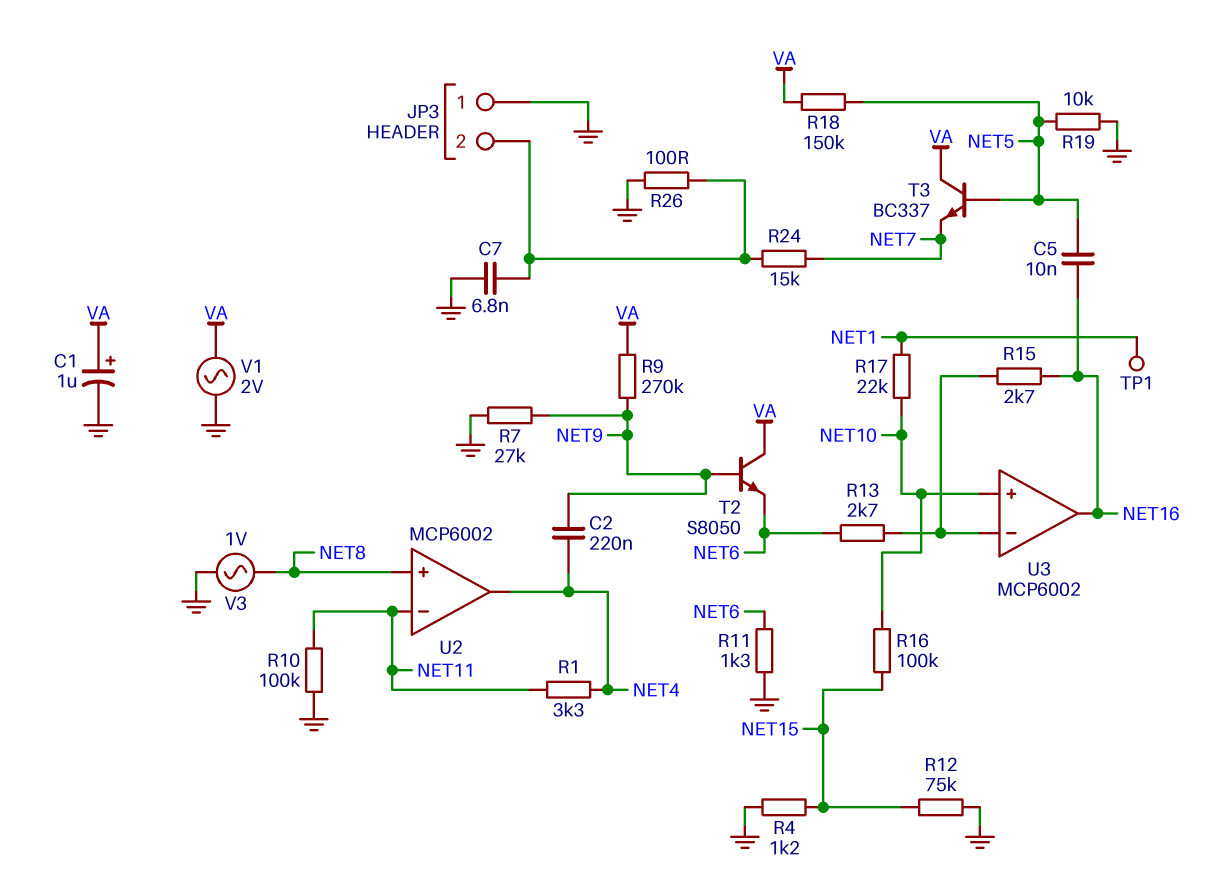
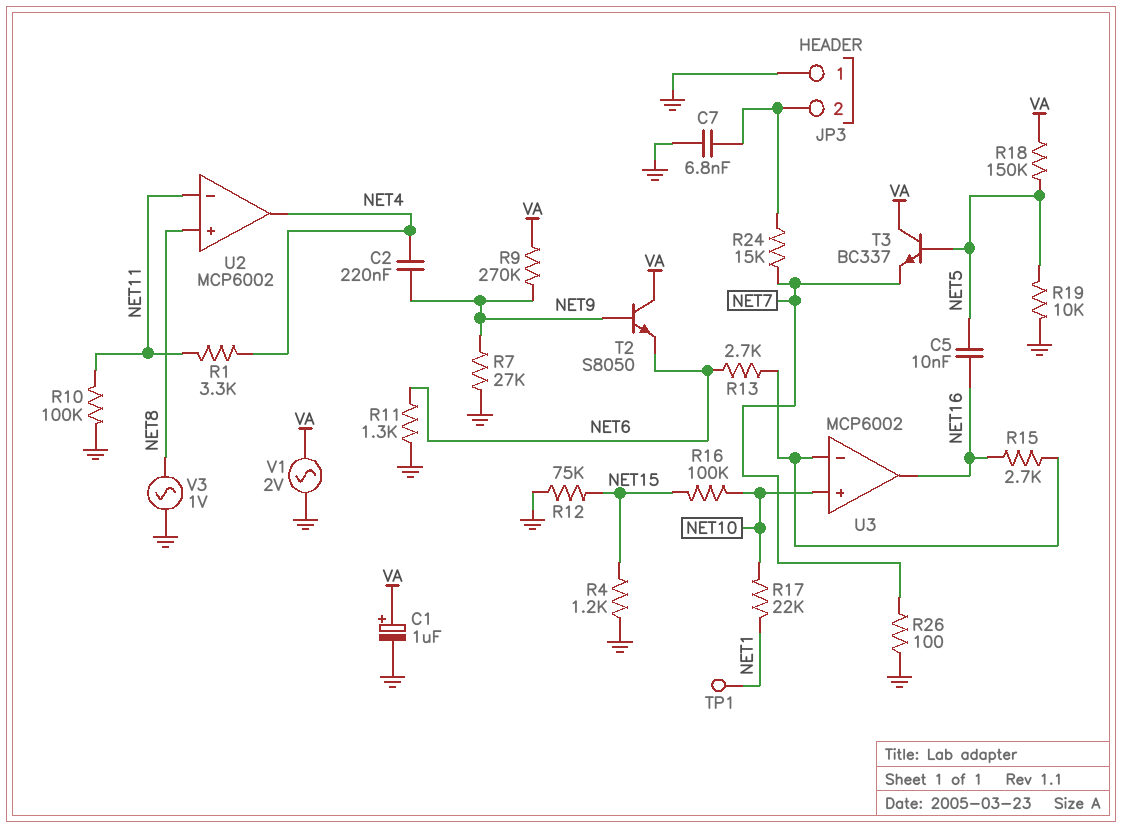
R26: 100 (GND, JP3/2) -> 100 (GND, NET7)

